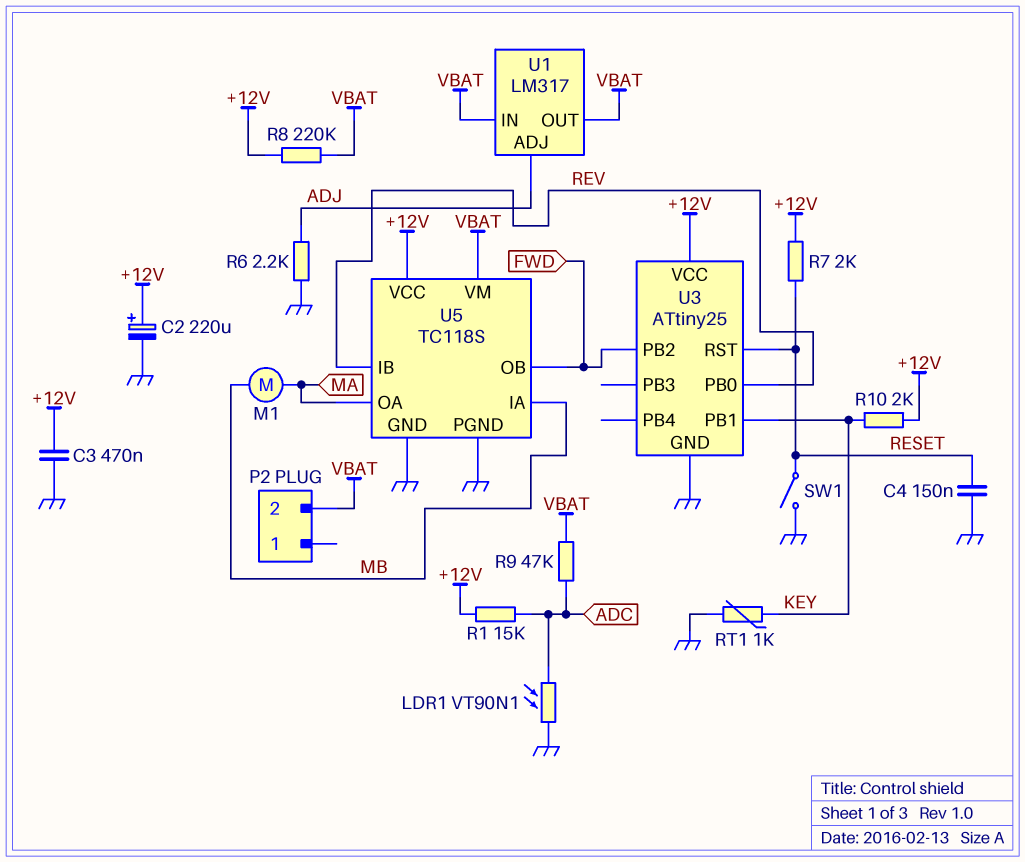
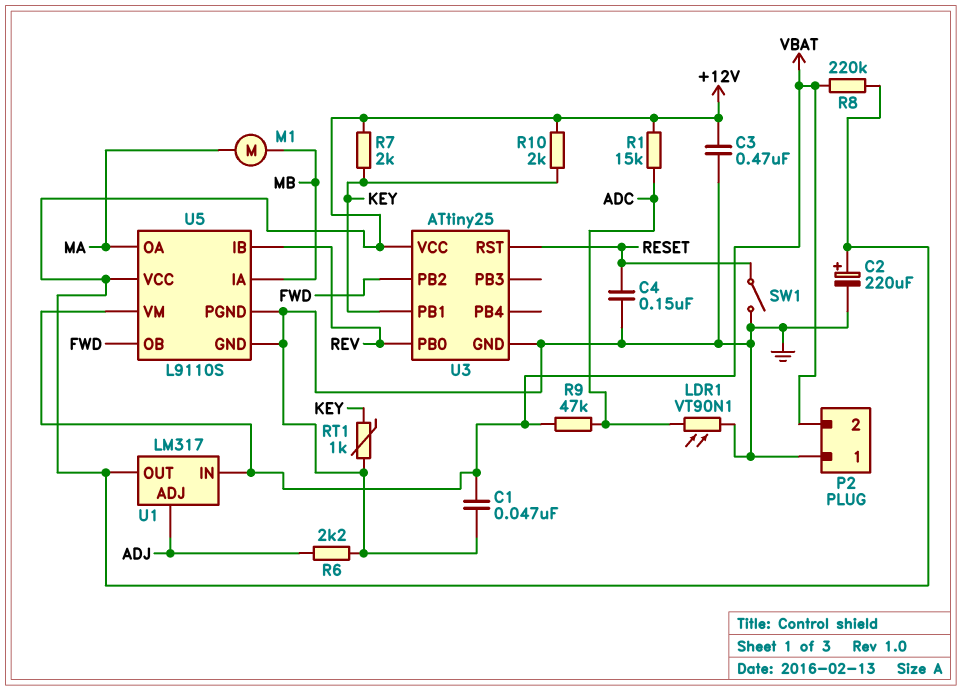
C1: none -> 47nF (GND, VBAT)
P2 pin 1: none -> GND
R7: 2k (+12V, RESET) -> 2k (+12V, KEY)
U1 pin OUT: VBAT -> +12V
U5: TC118S -> L9110S

